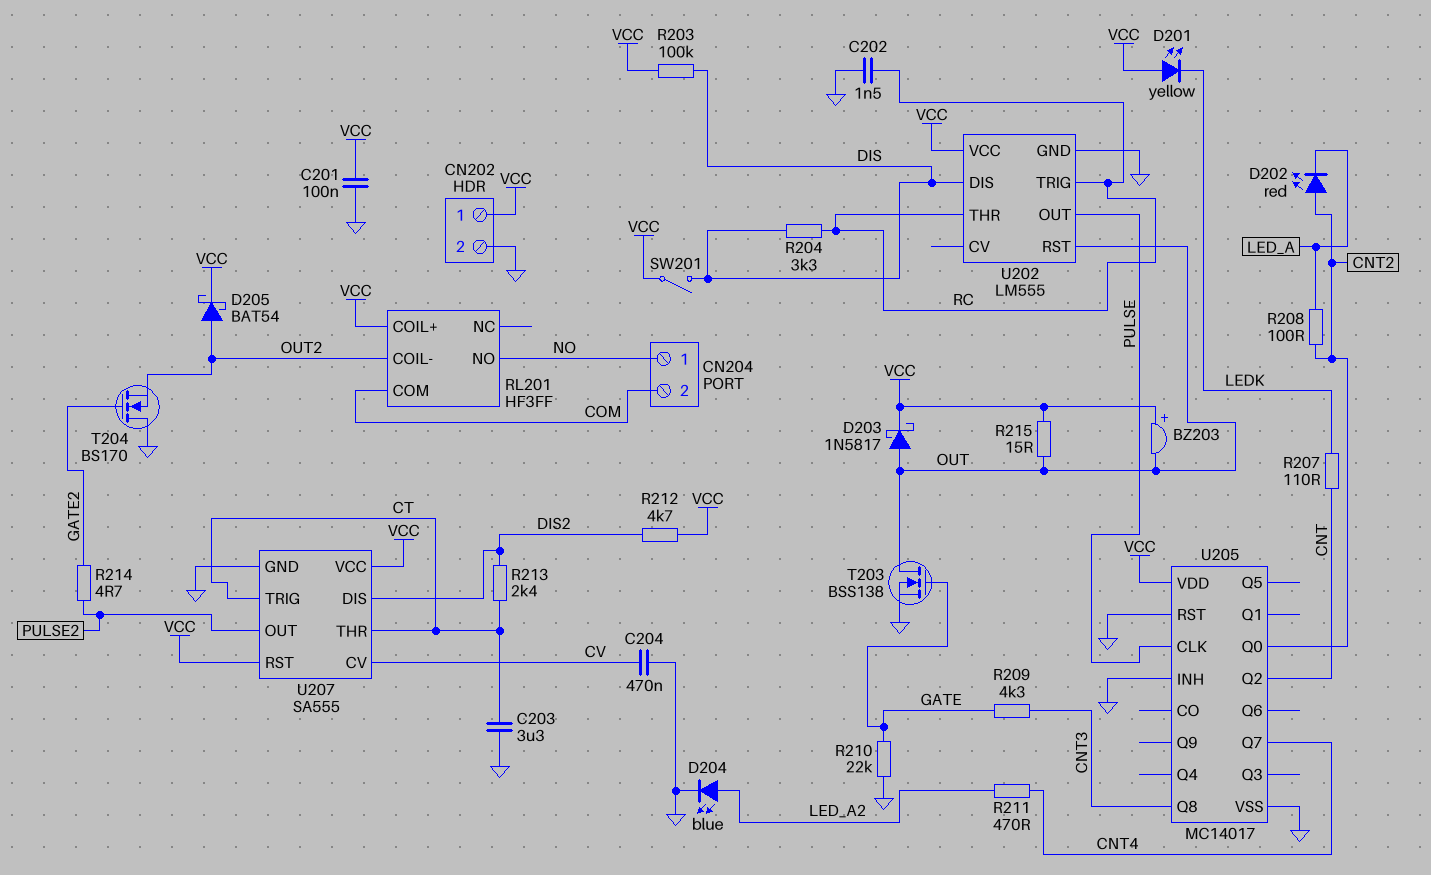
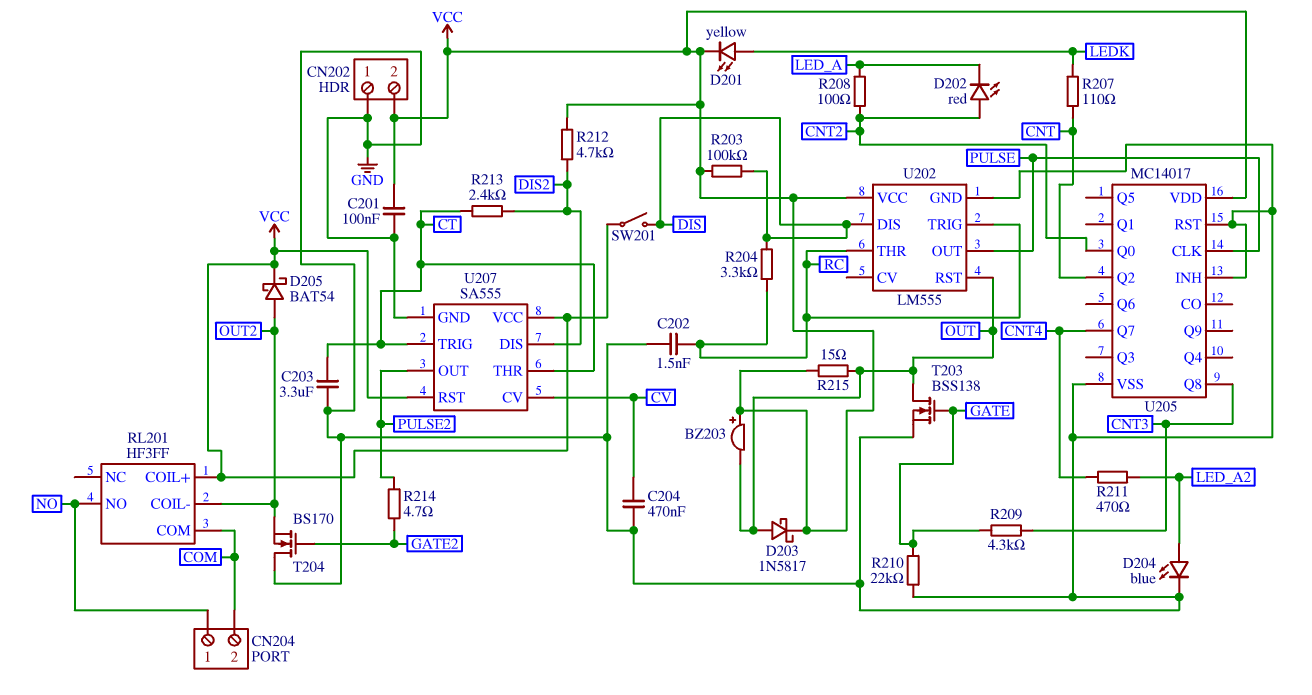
CN202 pin 1: VCC -> GND
CN202 pin 2: GND -> VCC
D201: LED yellow (A VCC, K LEDK) -> LED yellow (A LEDK, K VCC)

